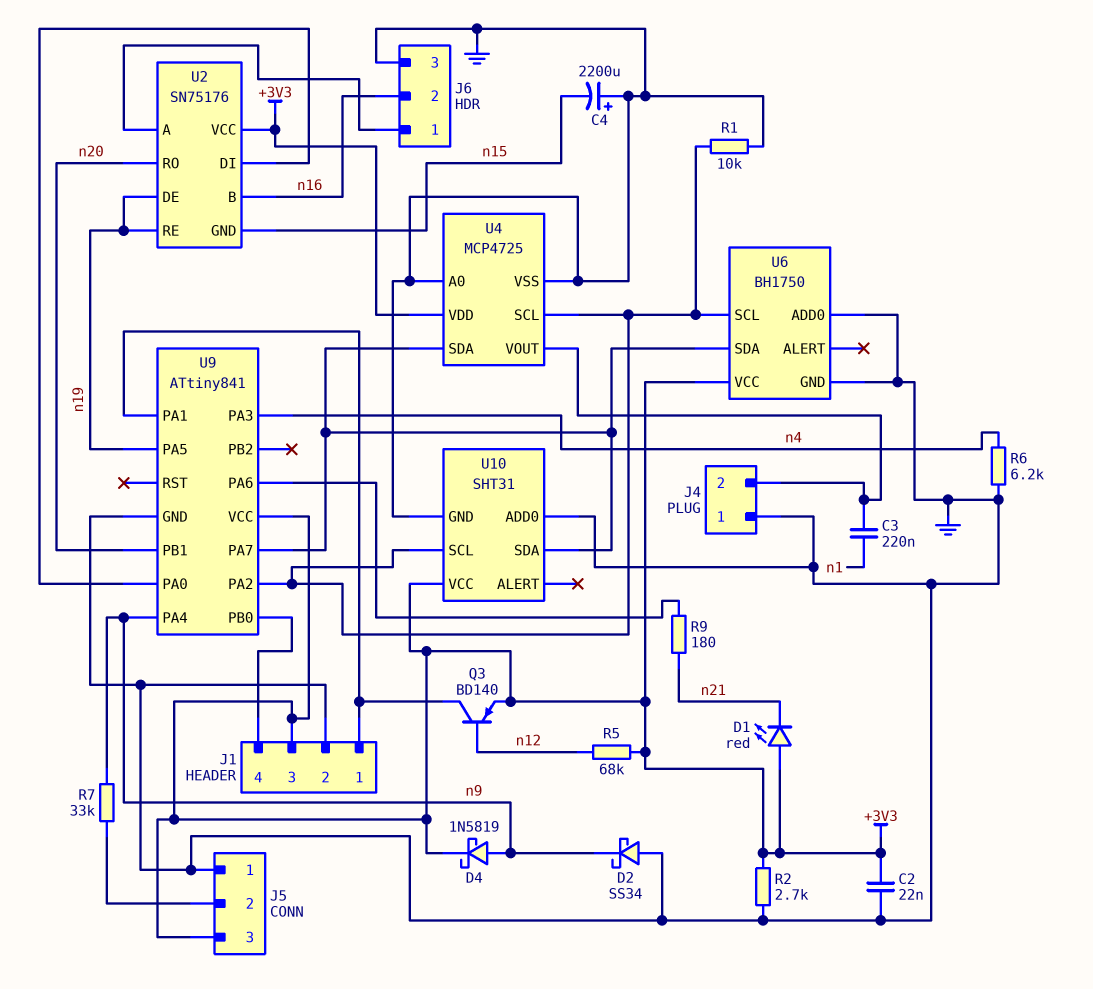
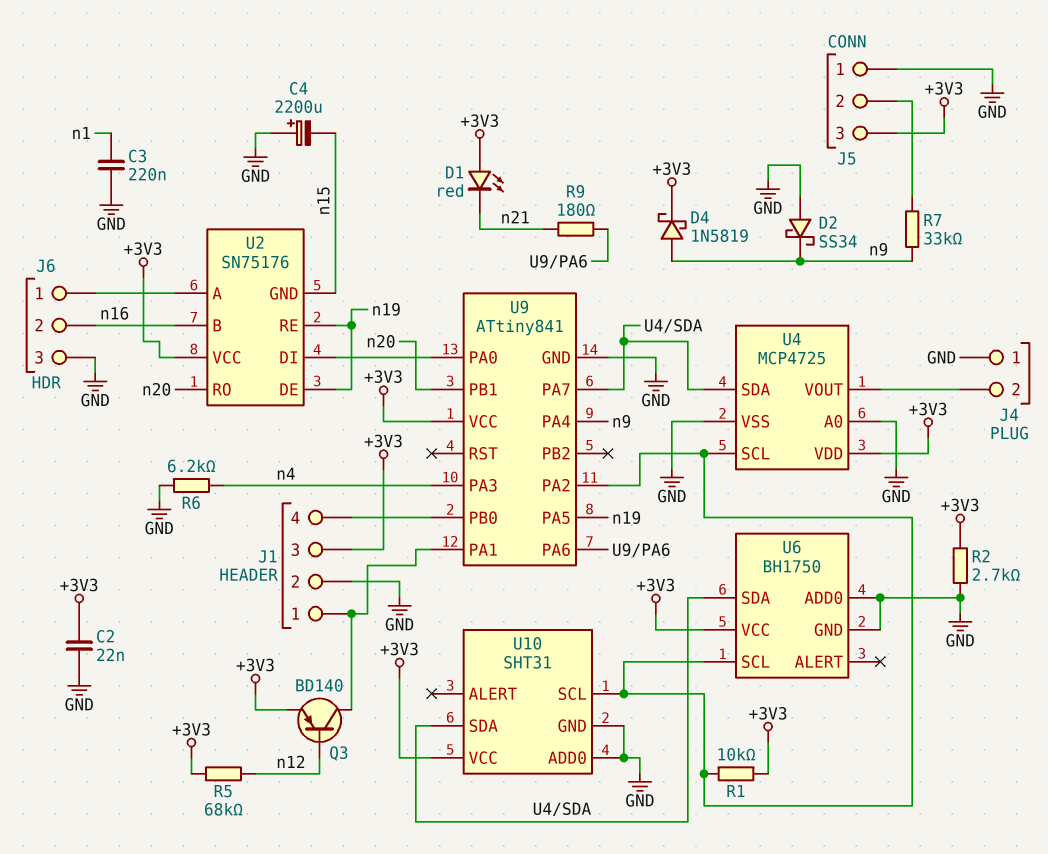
C3: 220nF (J4/2, n1) -> 220nF (GND, n1)
R1: 10k (GND, U4/SCL) -> 10k (+3V3, U4/SCL)

